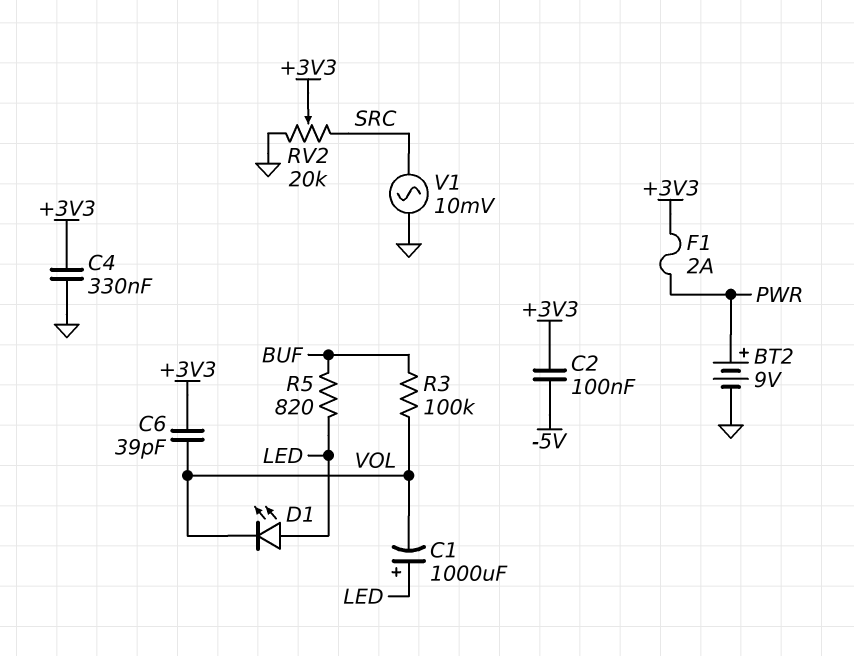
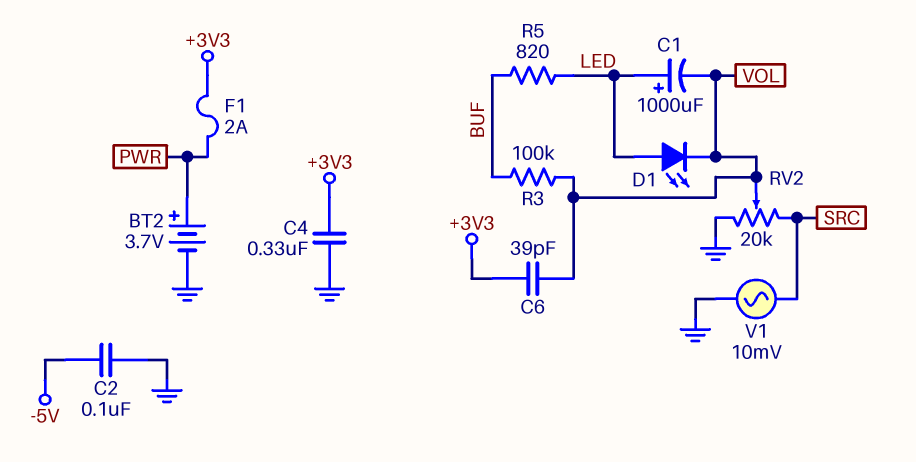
BT2: 9V (plus PWR, minus GND) -> 3.7V (plus PWR, minus GND)
C2: 100nF (+3V3, -5V) -> 100nF (-5V, GND)
RV2: 20k (GND, SRC, wiper +3V3) -> 20k (GND, SRC, wiper VOL)

